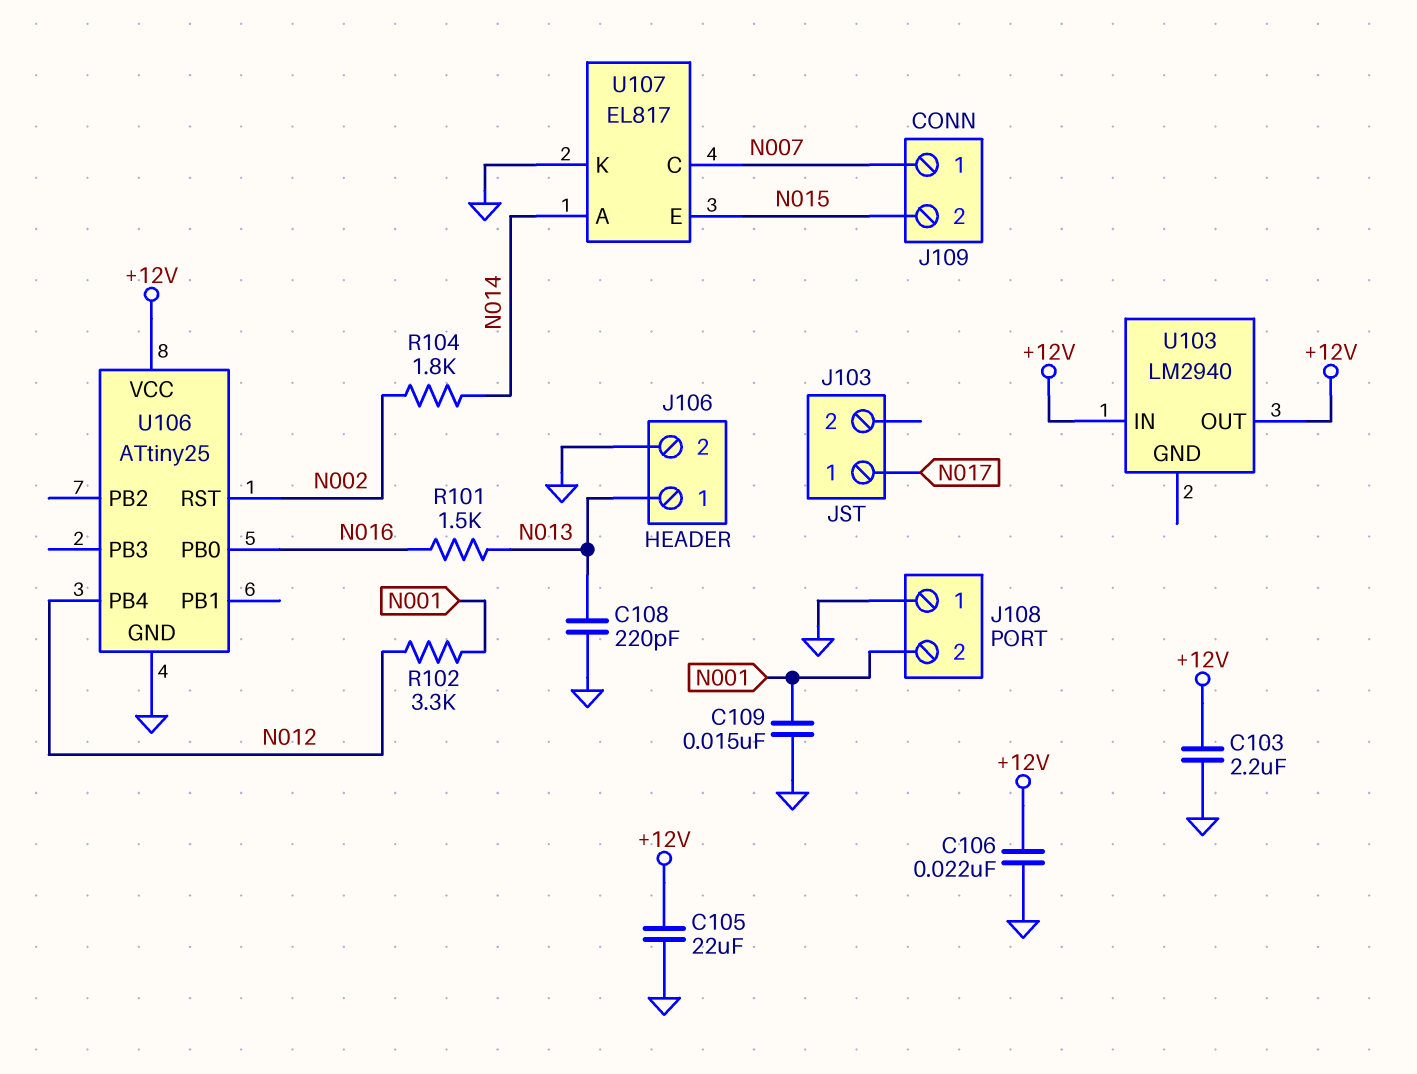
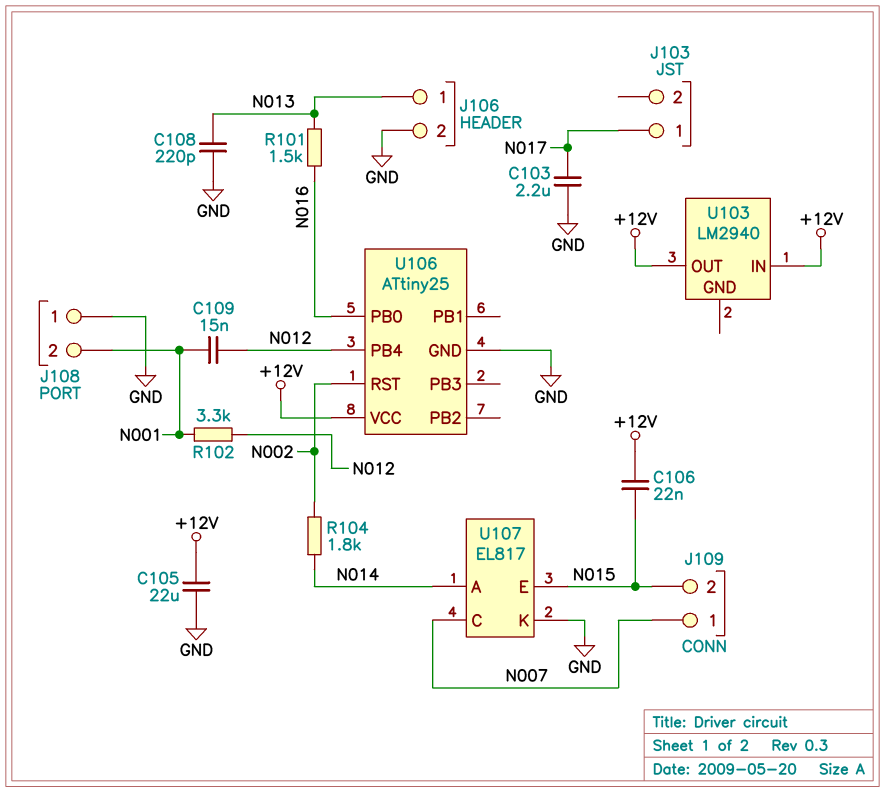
C103: 2.2uF (+12V, GND) -> 2.2uF (GND, N017)
C106: 22nF (+12V, GND) -> 22nF (+12V, N015)
C109: 15nF (GND, N001) -> 15nF (N001, N012)

